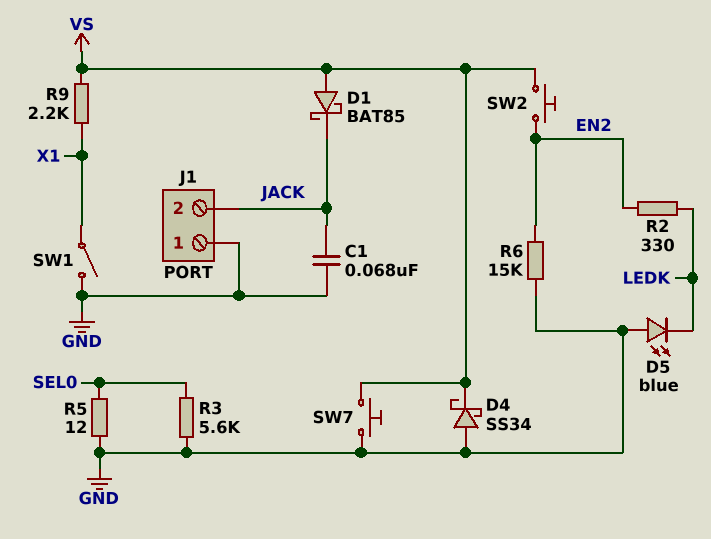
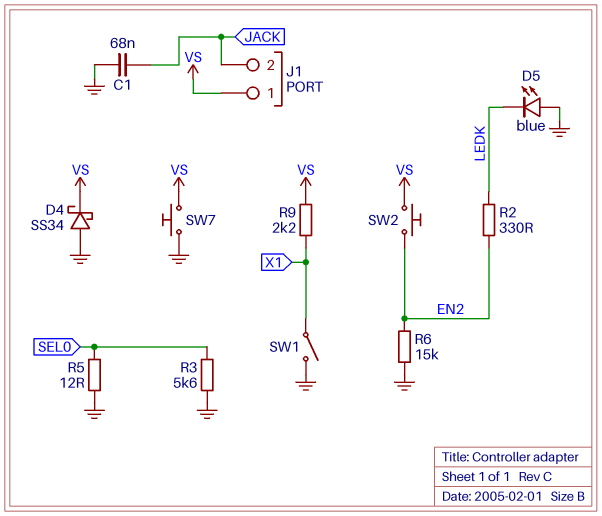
D1: schottky BAT85 (A VS, K JACK) -> none
J1 pin 1: GND -> VS

